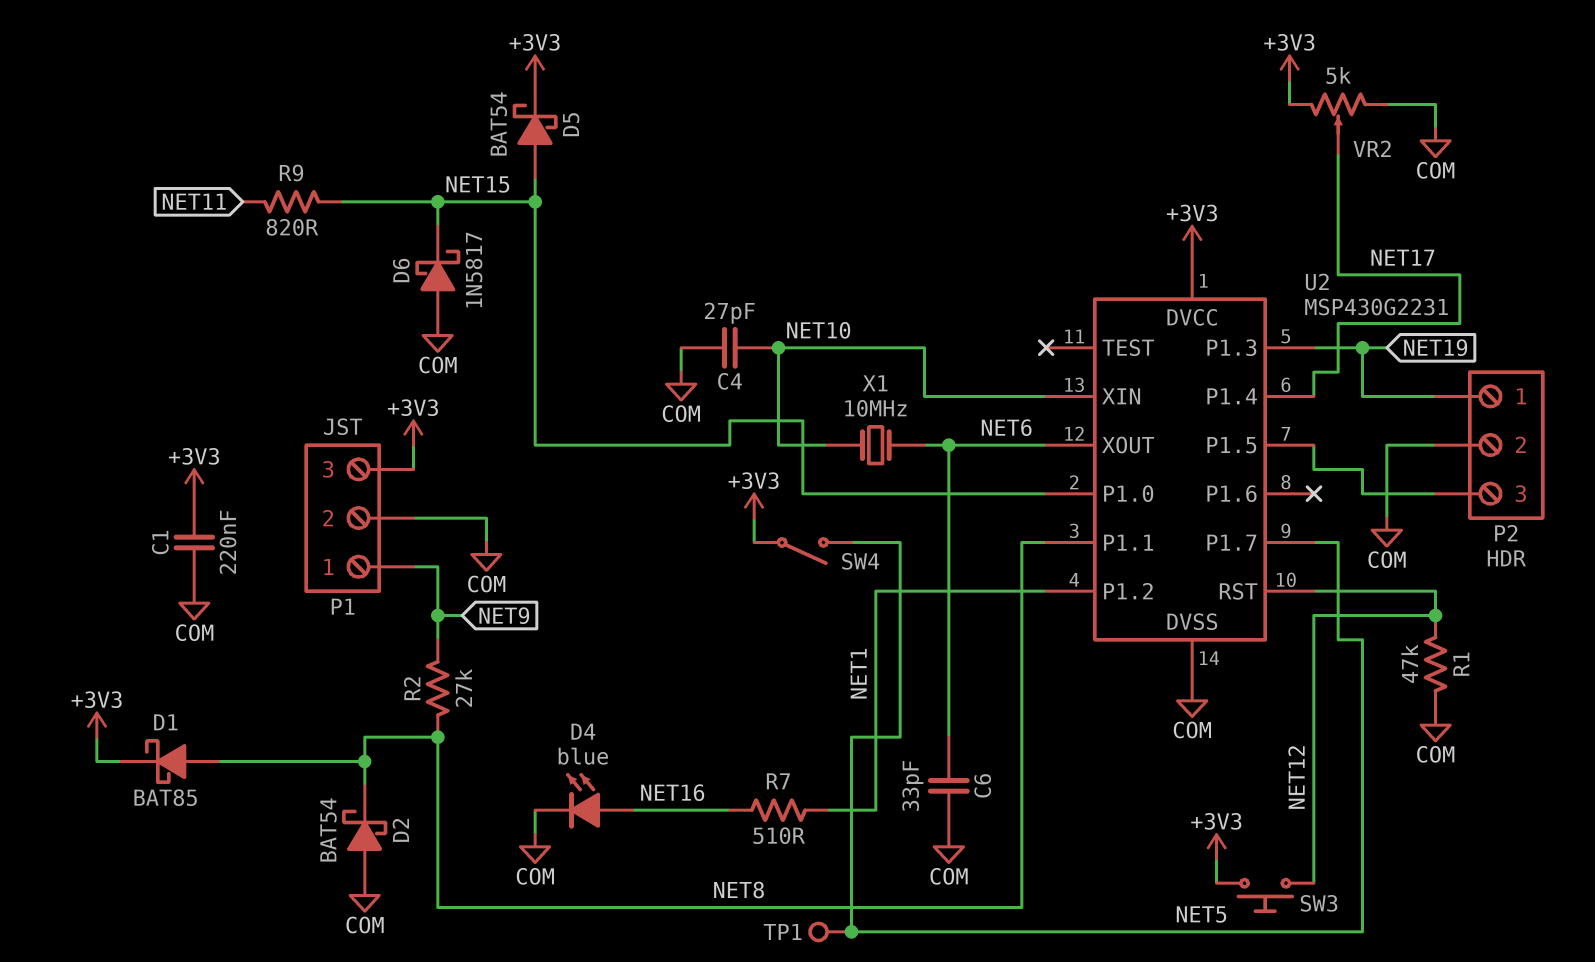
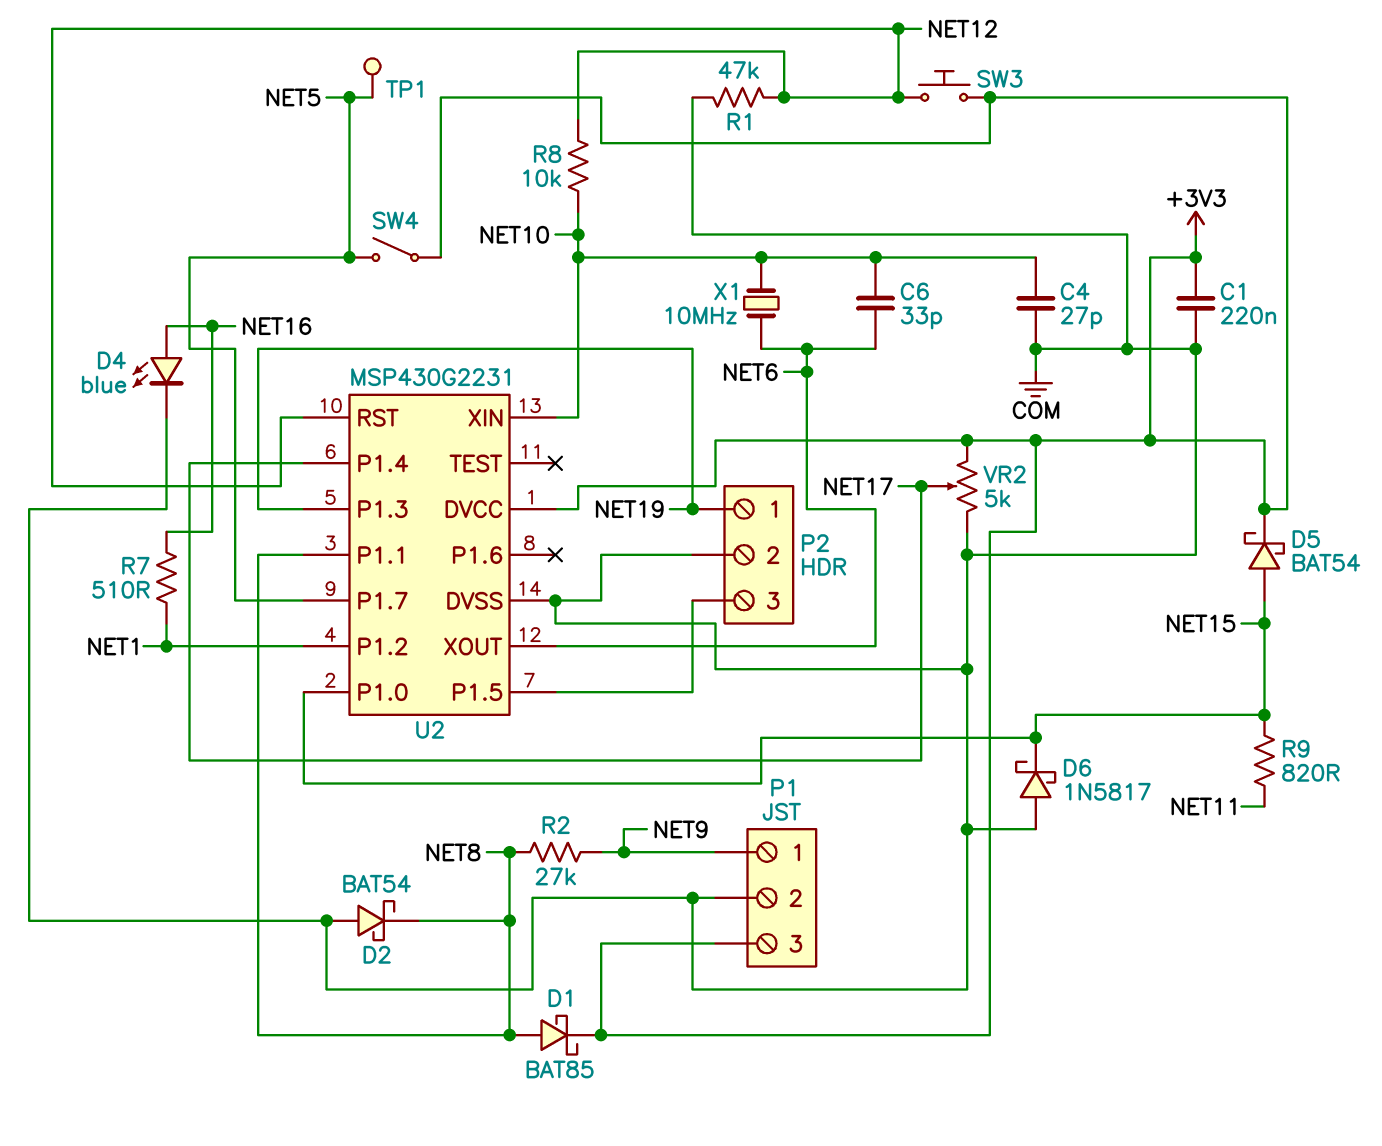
C6: 33pF (COM, NET6) -> 33pF (NET6, NET10)
R8: none -> 10k (NET10, NET12)

